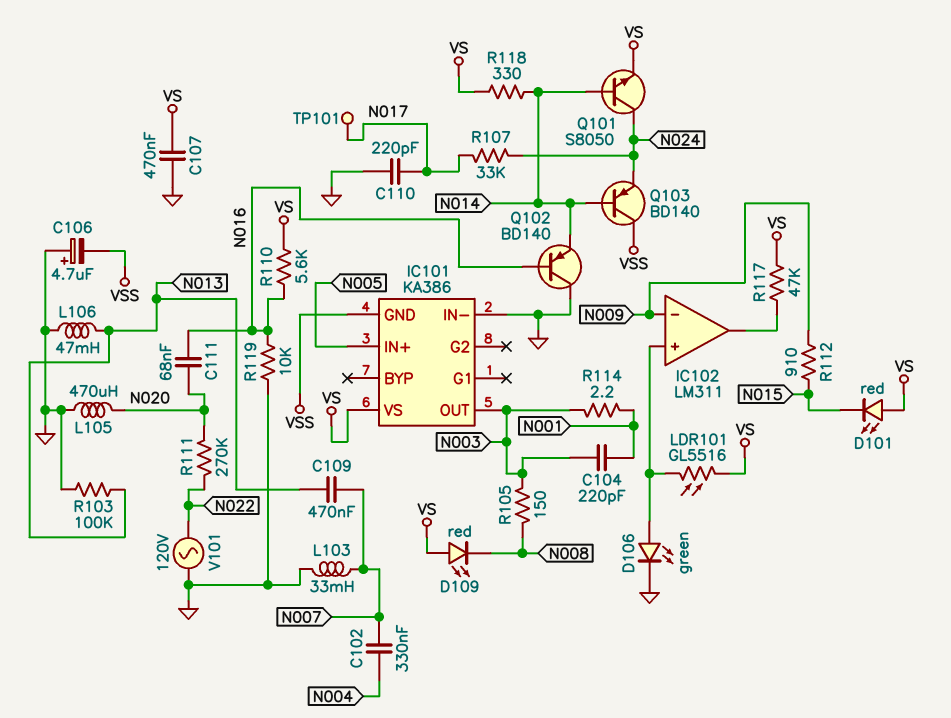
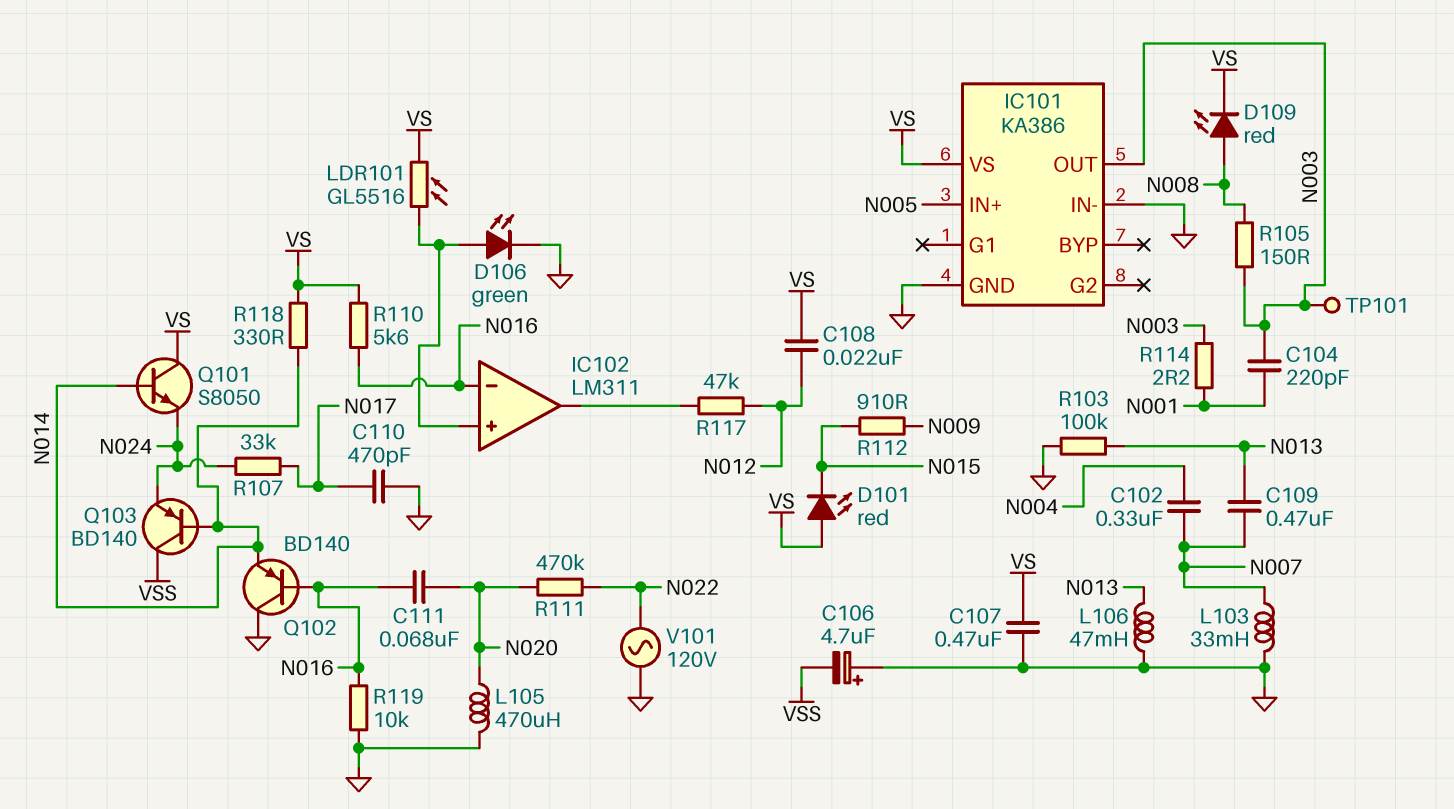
C108: none -> 22nF (N012, VS)
C110: 220pF (GND, N017) -> 470pF (GND, N017)
D109: LED red (A VS, K N008) -> LED red (A N008, K VS)
IC101 pin GND: VSS -> GND
IC102 pin in-: N009 -> N016
Q101: NPN S8050 (B N014, C N024, E VS) -> NPN S8050 (B N014, C VS, E N024)
R111: 270k (N020, N022) -> 470k (N020, N022)
R117: 47k (IC102/out, VS) -> 47k (IC102/out, N012)
TP101: test point (N017) -> test point (N003)

